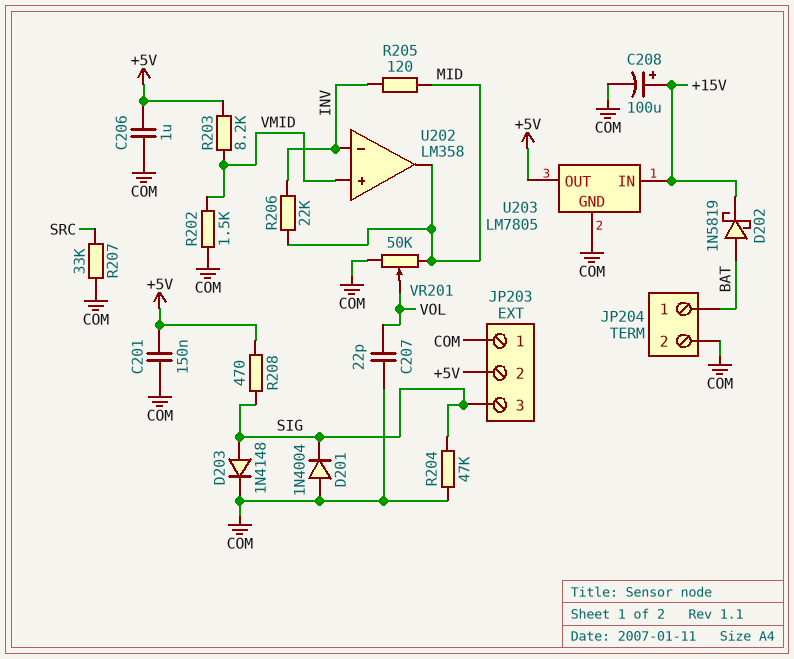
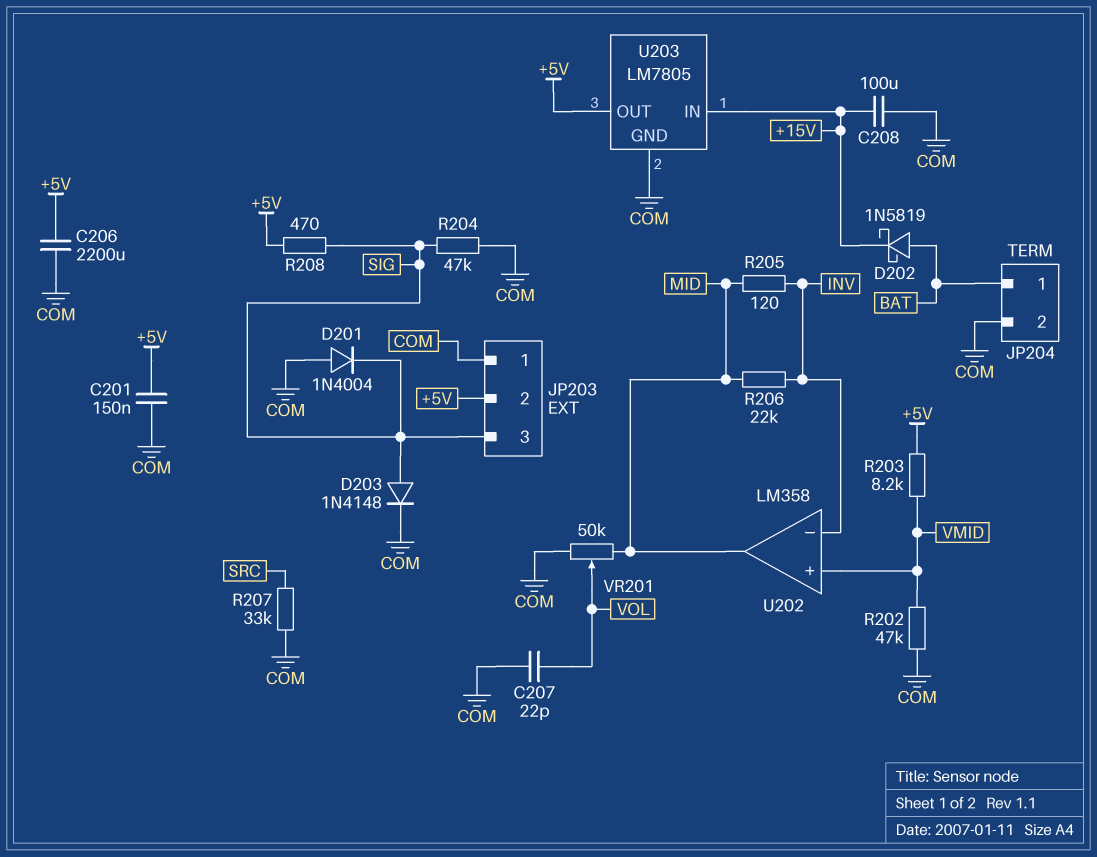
C206: 1uF (+5V, COM) -> 2200uF (+5V, COM)
C208: 100uF (plus +15V, minus COM) -> 100uF (+15V, COM)
R202: 1.5k (COM, VMID) -> 47k (COM, VMID)

